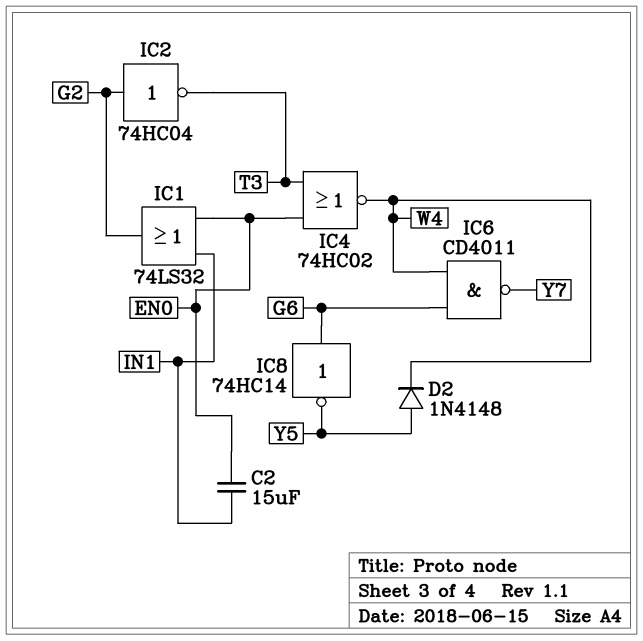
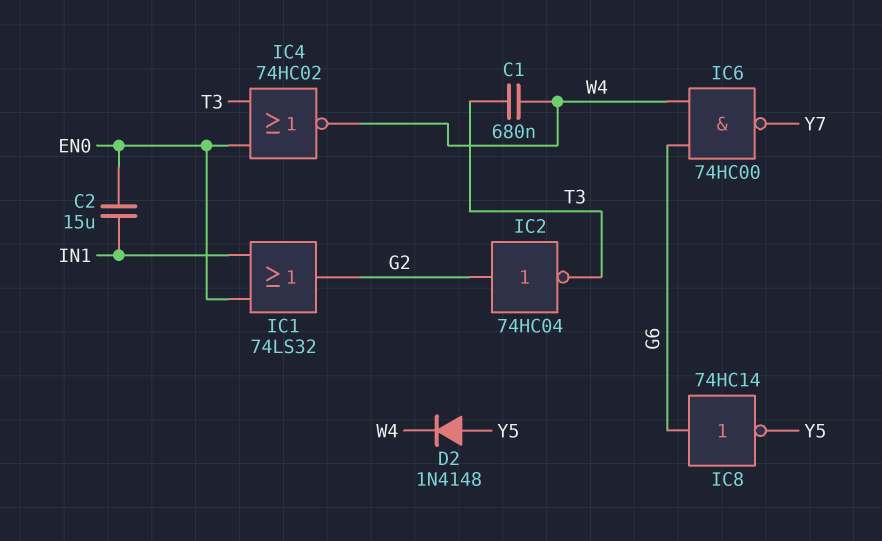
C1: none -> 680nF (T3, W4)
IC6: NAND CD4011 (in G6, in W4, out Y7) -> NAND 74HC00 (in G6, in W4, out Y7)

